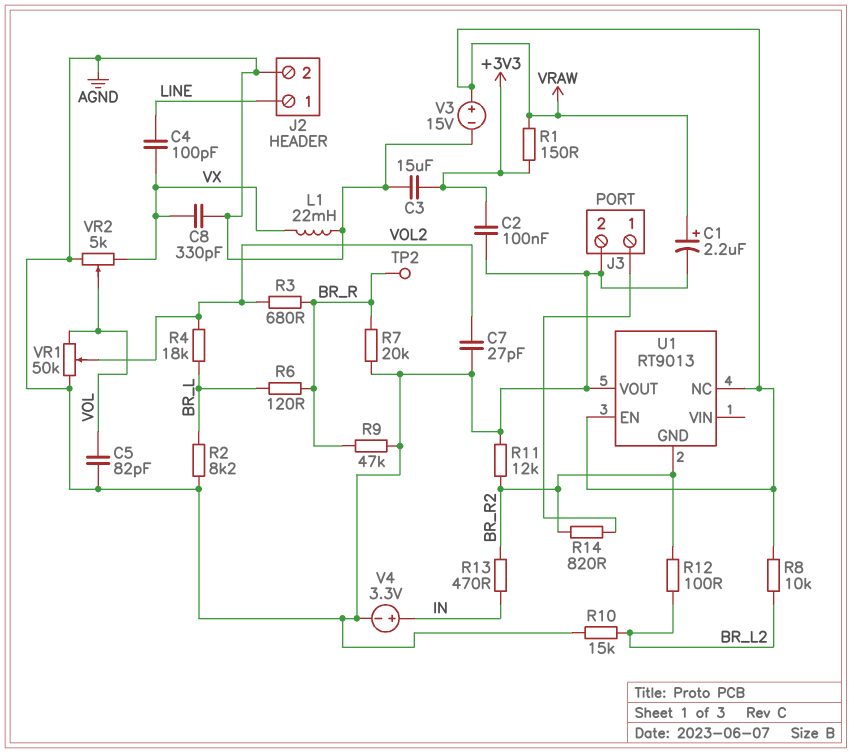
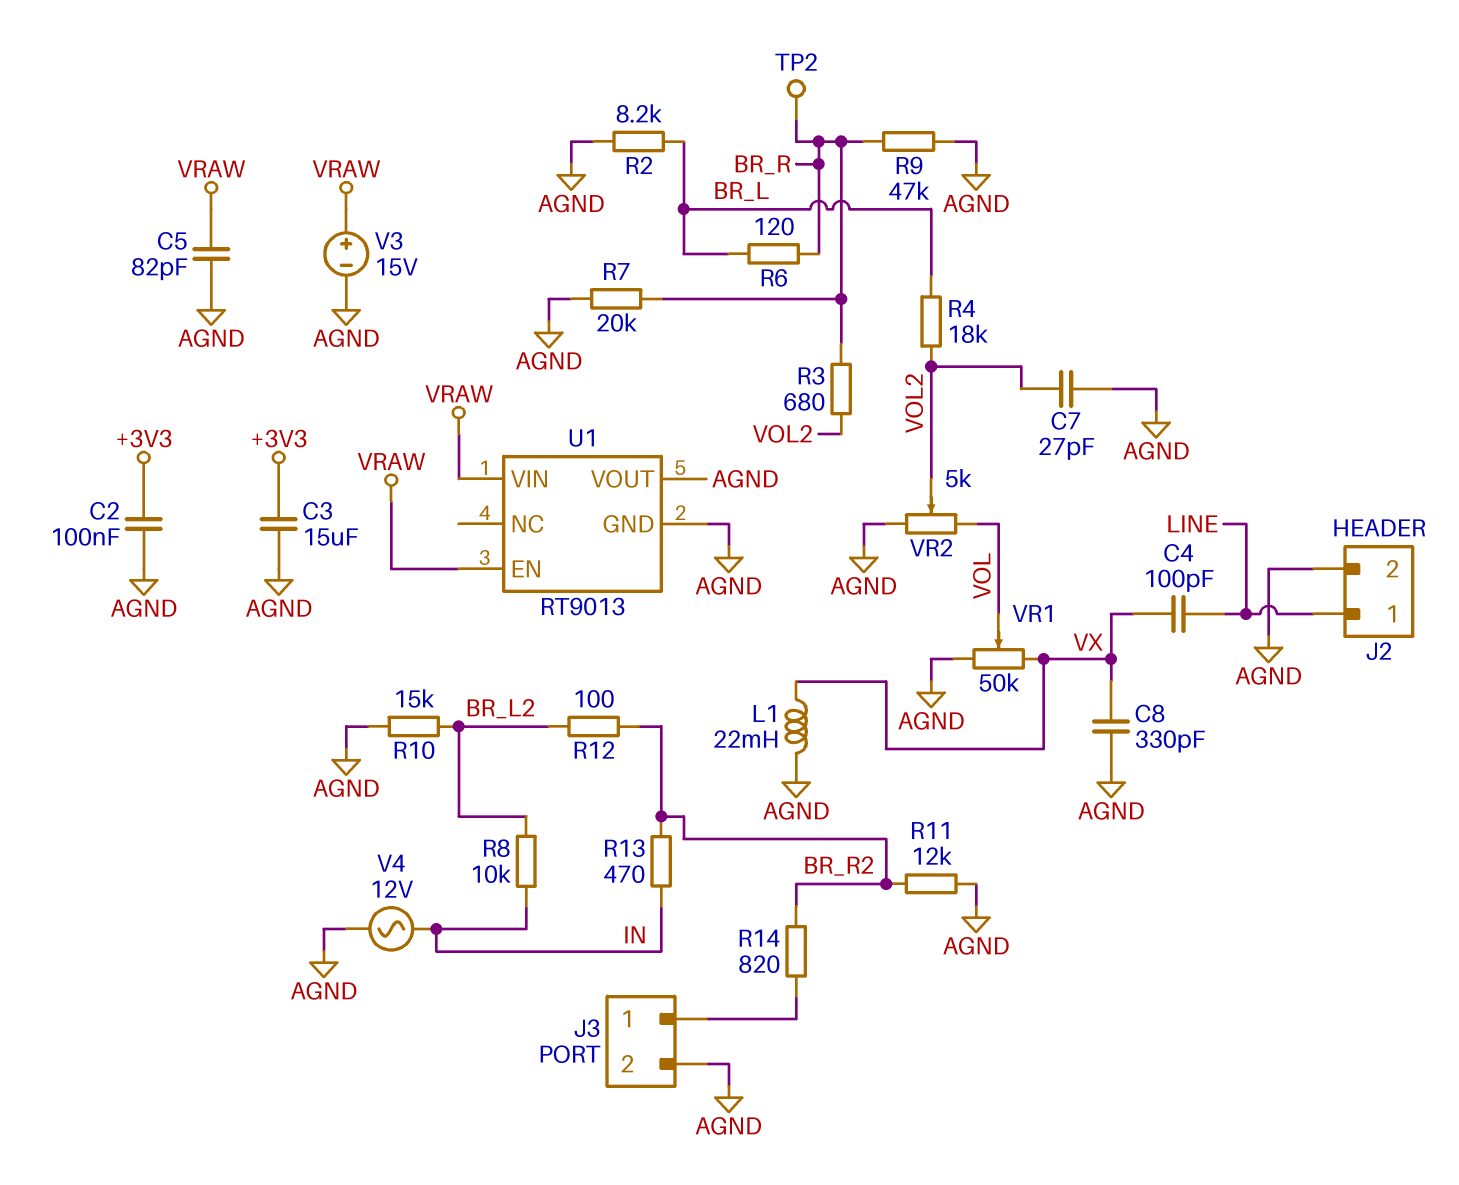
C1: 2.2uF (plus VRAW, minus AGND) -> none
C5: 82pF (AGND, VOL) -> 82pF (AGND, VRAW)
R1: 150 (+3V3, VRAW) -> none
R8: 10k (BR_L2, VRAW) -> 10k (BR_L2, IN)
U1 pin GND: BR_R2 -> AGND
U1 pin NC: VRAW -> none
U1 pin VIN: none -> VRAW
V4: 3.3V (plus IN, minus AGND) -> AC 12V (AGND, IN)
VR1: 50k (AGND, VOL, wiper VOL2) -> 50k (AGND, VX, wiper VOL)
VR2: 5k (AGND, VX, wiper VOL) -> 5k (AGND, VOL, wiper VOL2)

